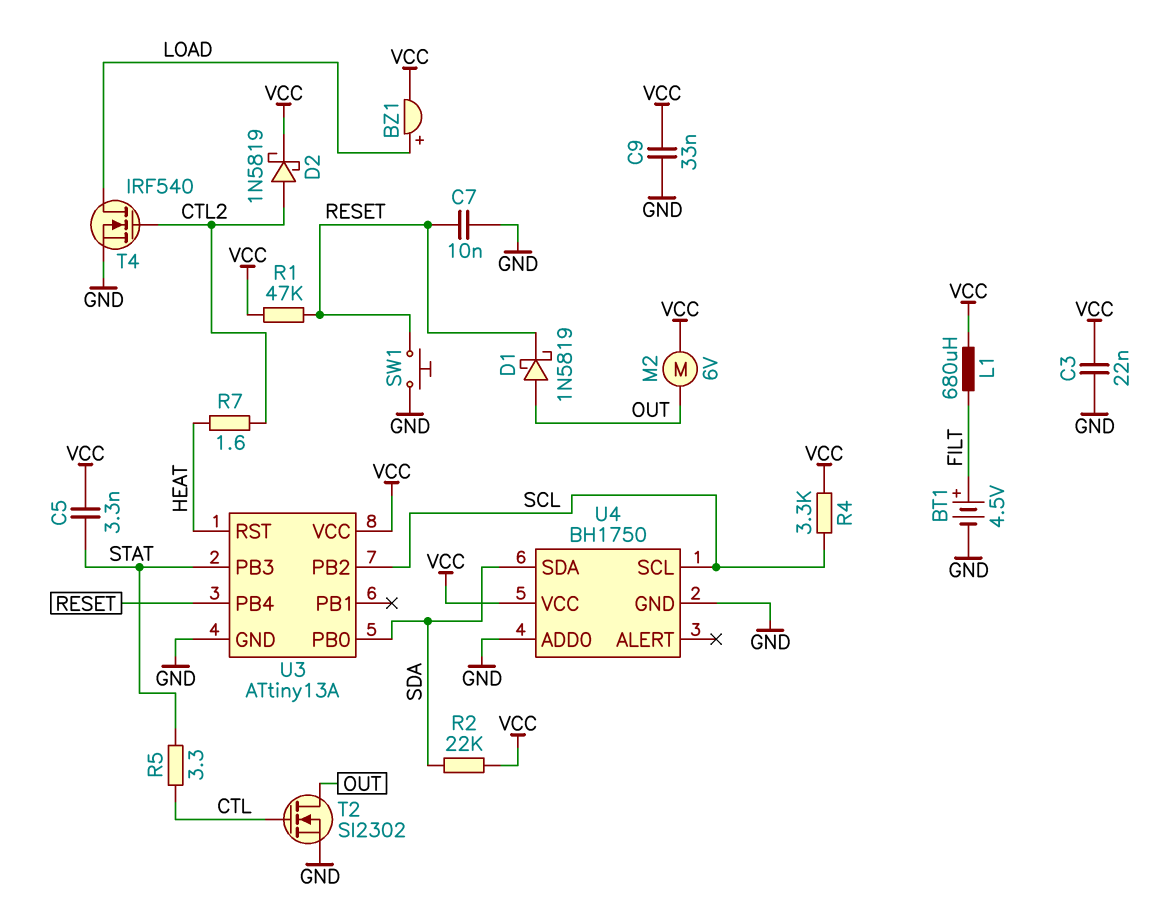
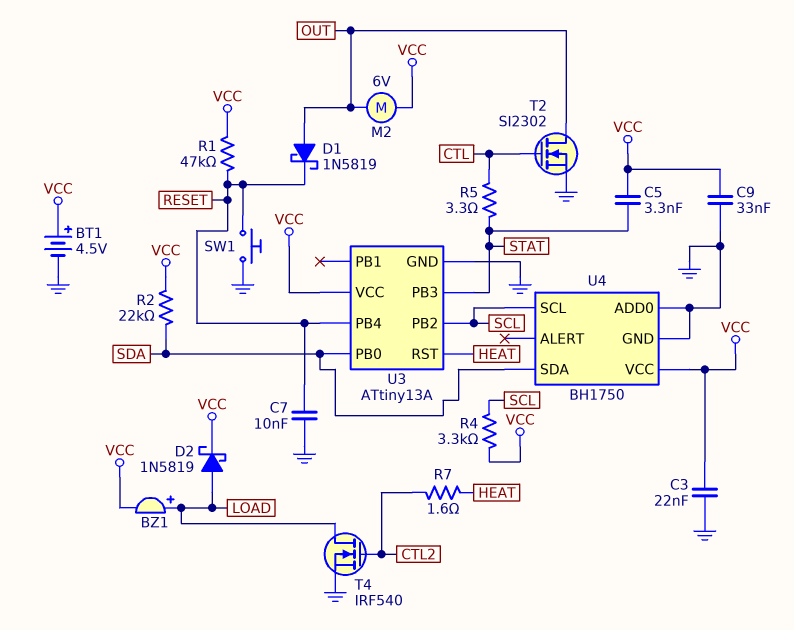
BT1: 4.5V (plus FILT, minus GND) -> 4.5V (plus VCC, minus GND)
D2: schottky 1N5819 (A CTL2, K VCC) -> schottky 1N5819 (A LOAD, K VCC)
L1: 680uH (FILT, VCC) -> none

